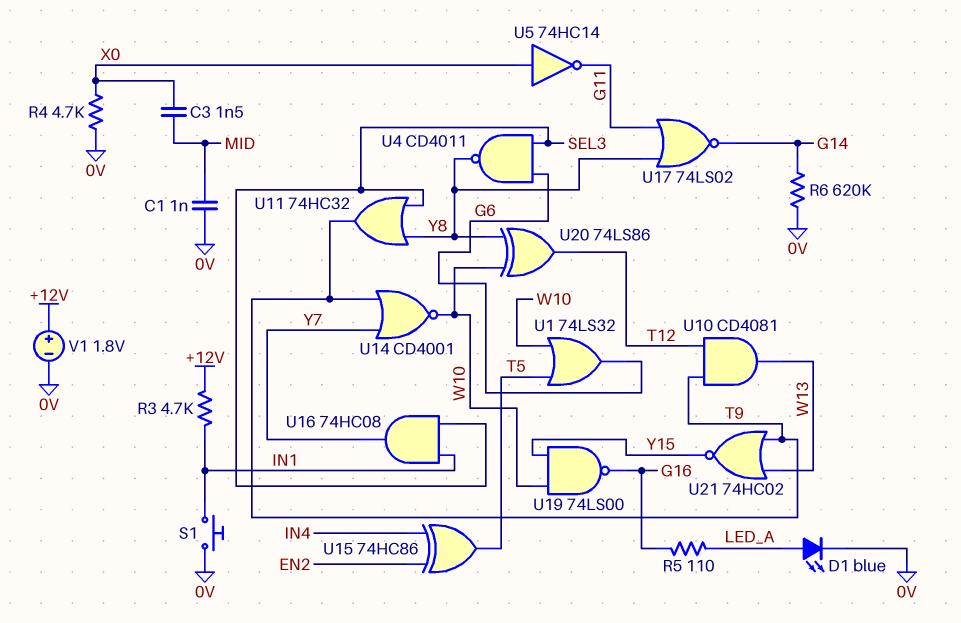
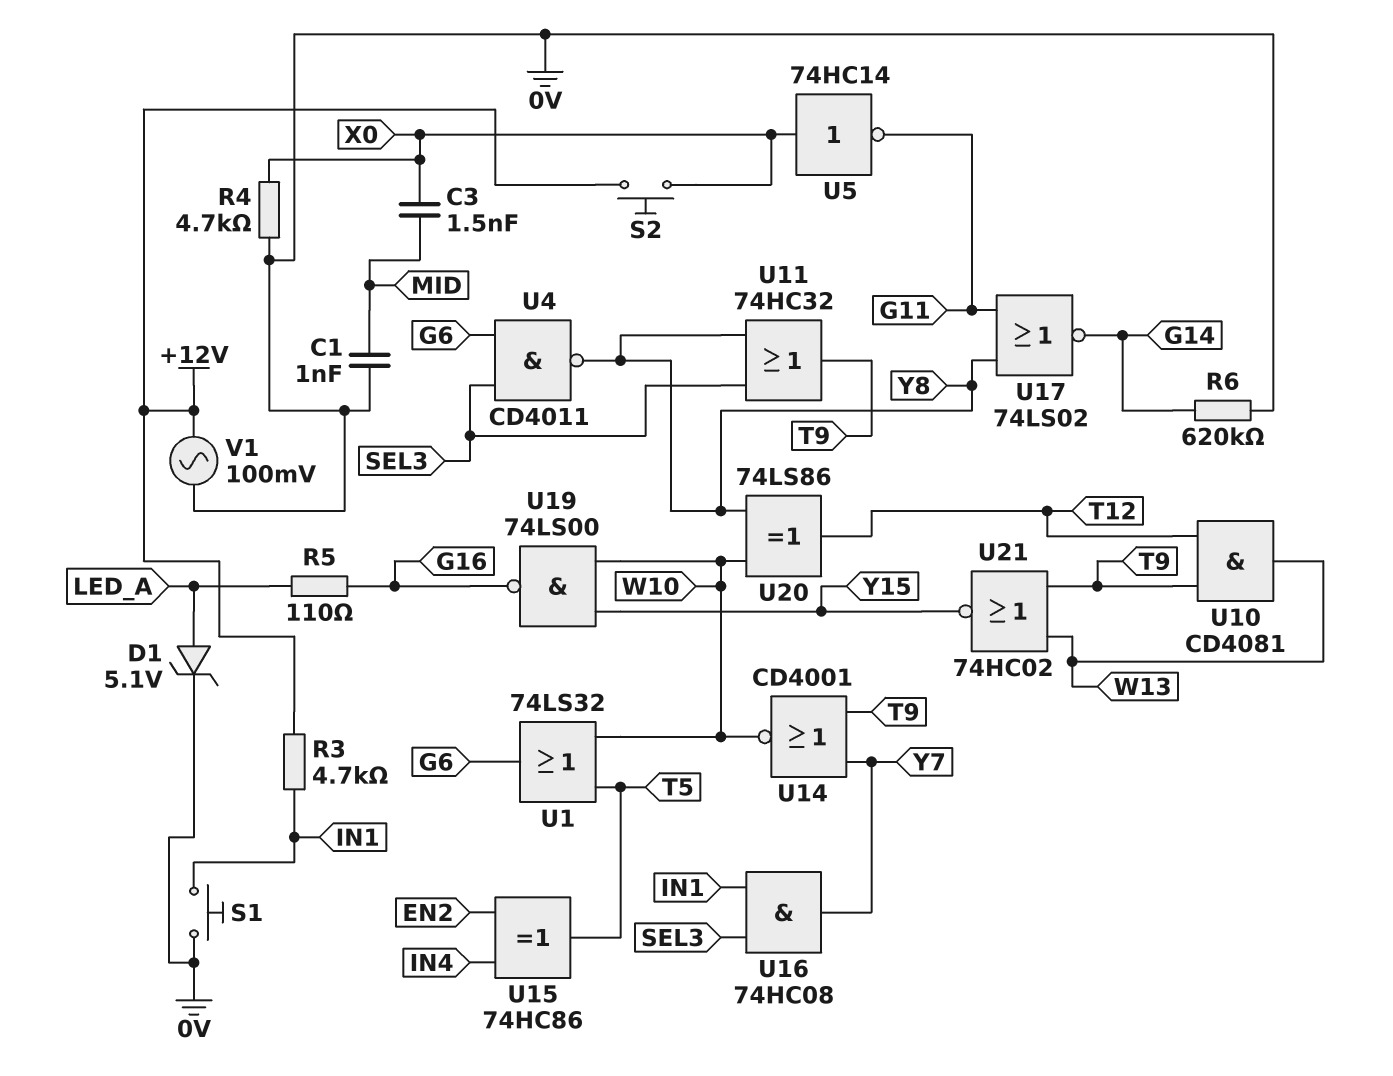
D1: LED blue (A LED_A, K 0V) -> zener 5.1V (A LED_A, K 0V)
S2: none -> button (+12V, X0)
V1: 1.8V (plus +12V, minus 0V) -> AC 100mV (+12V, 0V)

